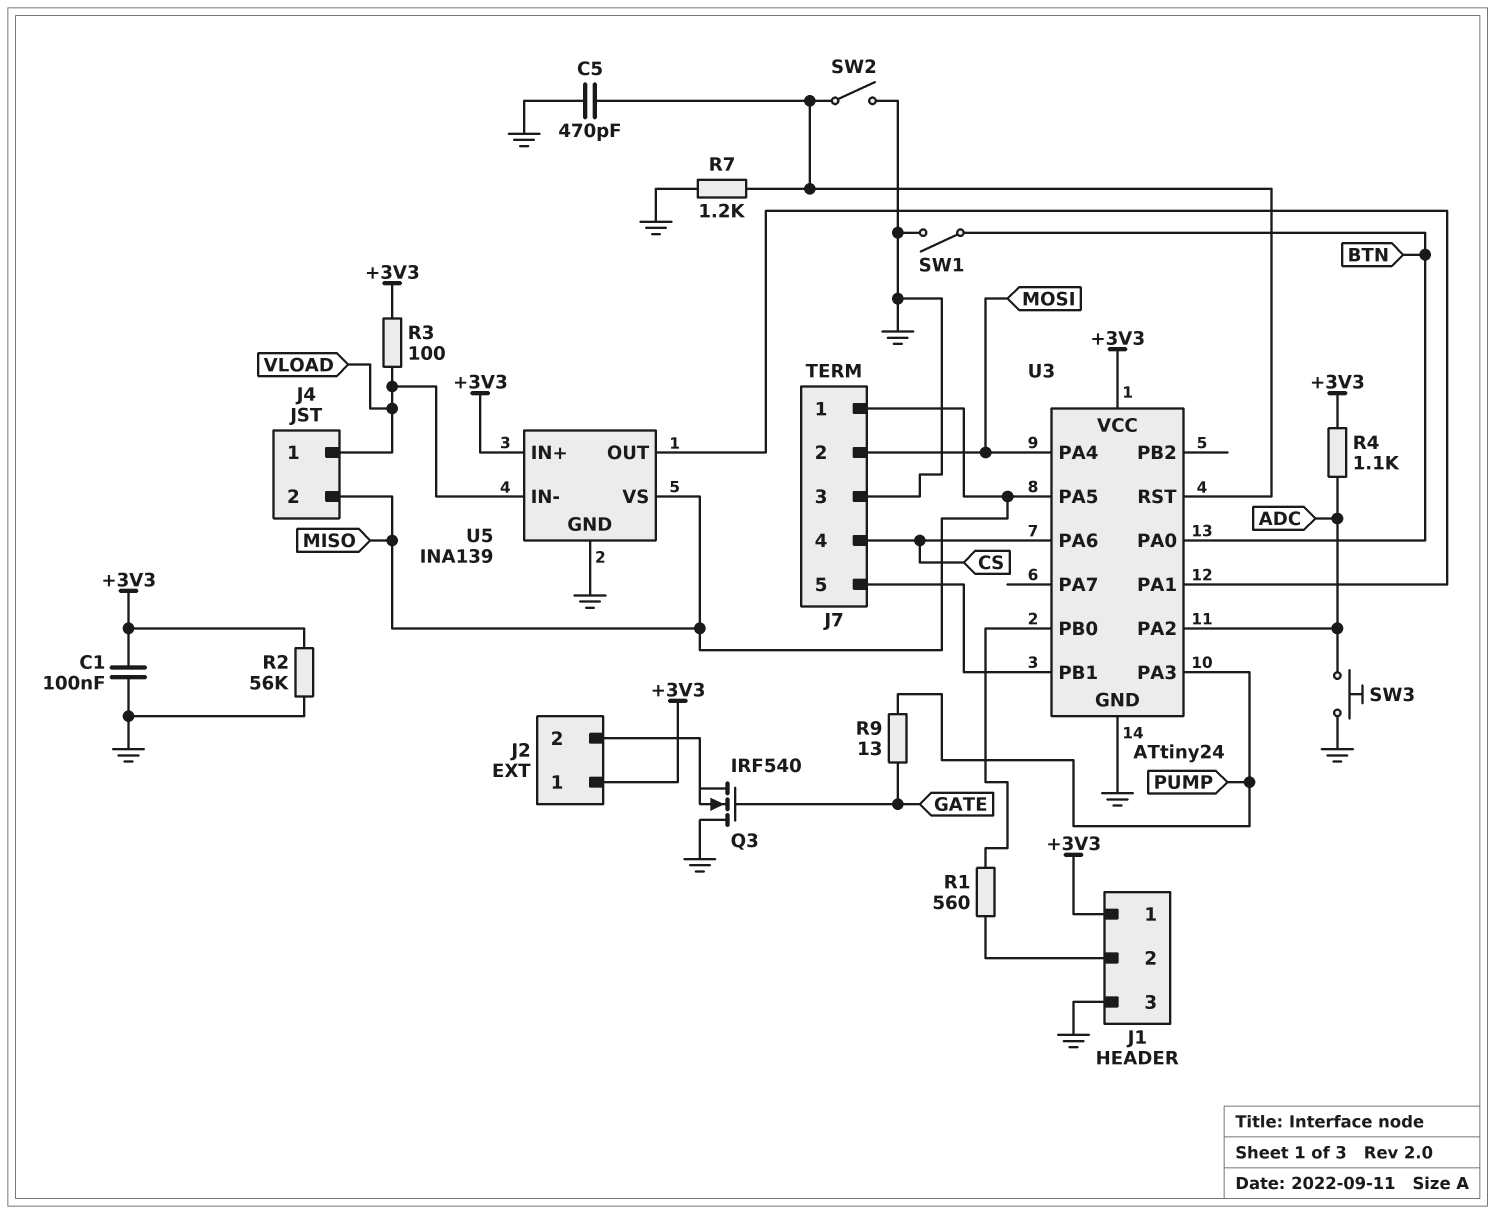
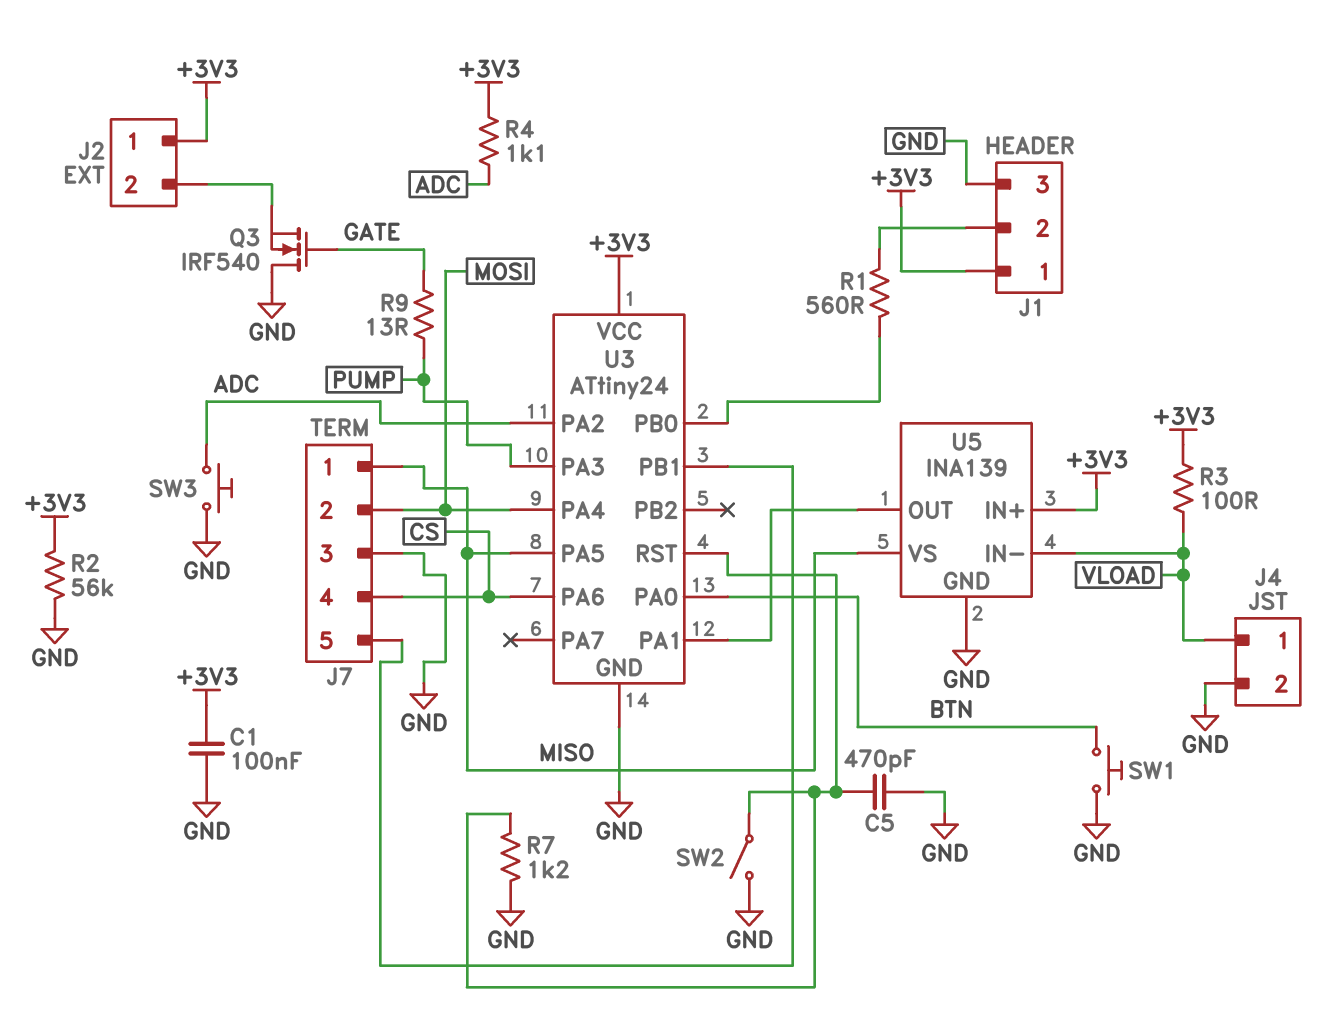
J4 pin 2: MISO -> GND
SW1: switch (BTN, GND) -> button (BTN, GND)

